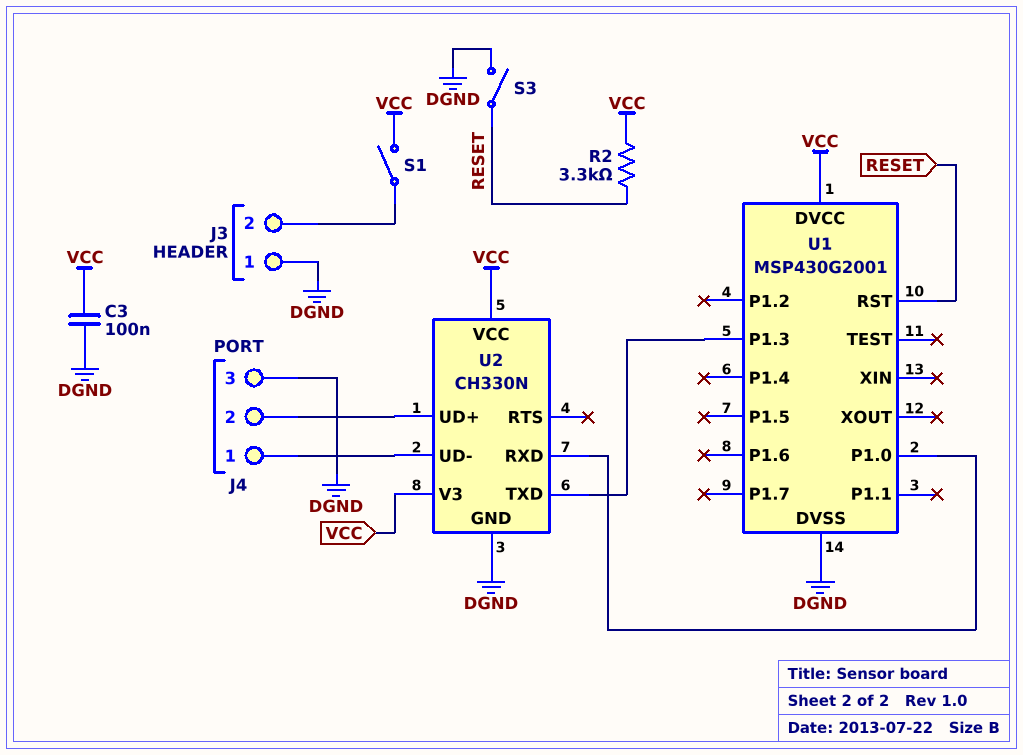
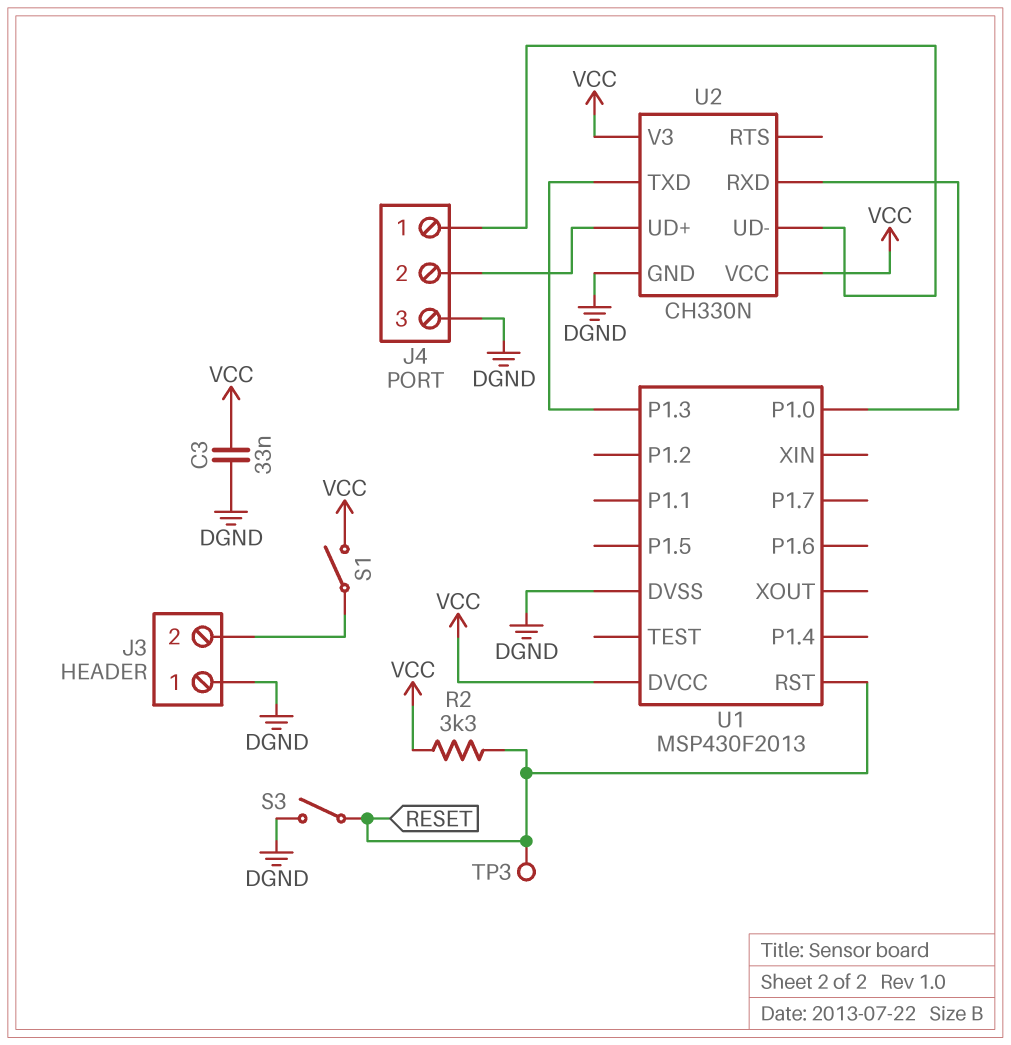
C3: 100nF (DGND, VCC) -> 33nF (DGND, VCC)
TP3: none -> test point (RESET)
U1: MSP430G2001 -> MSP430F2013

